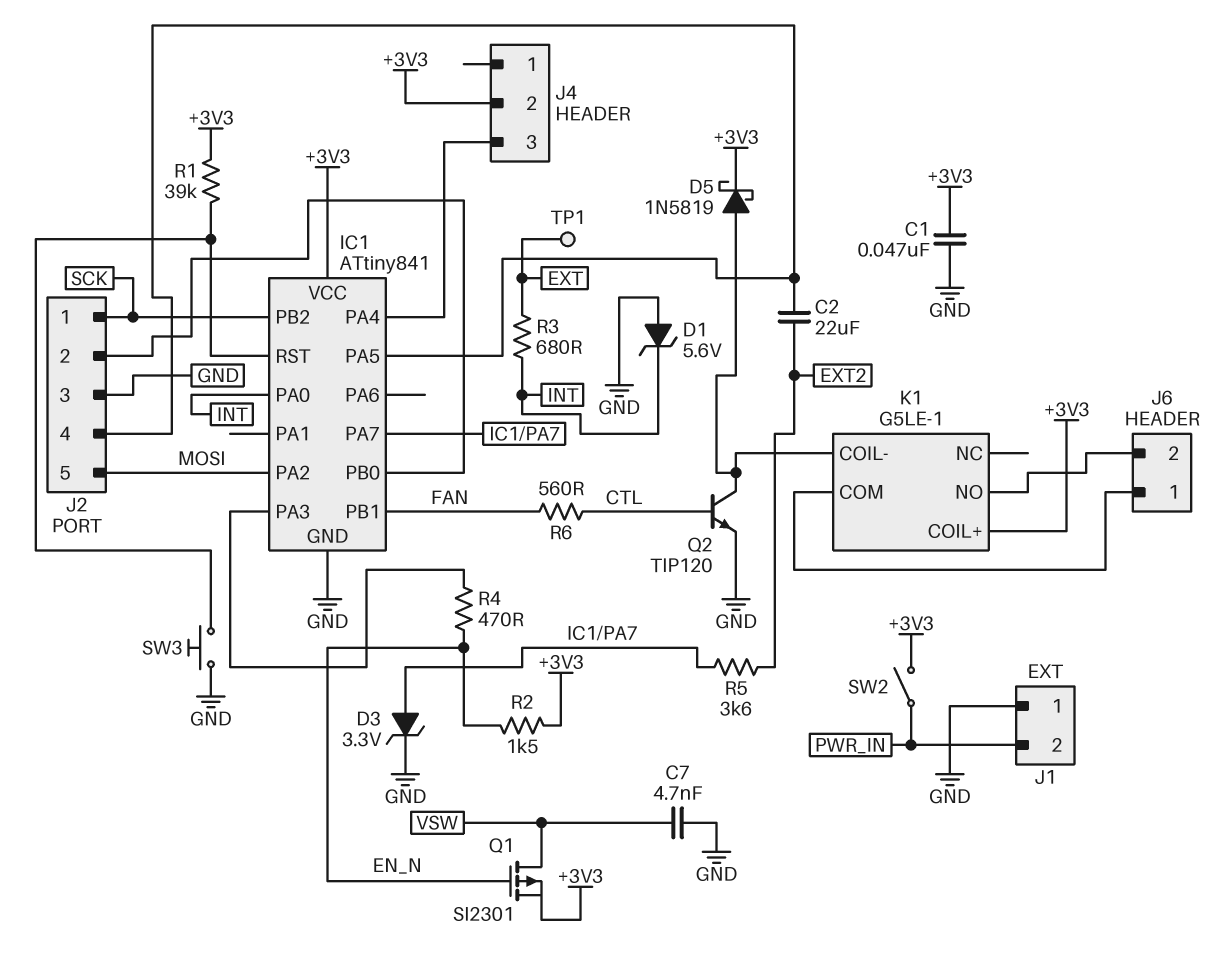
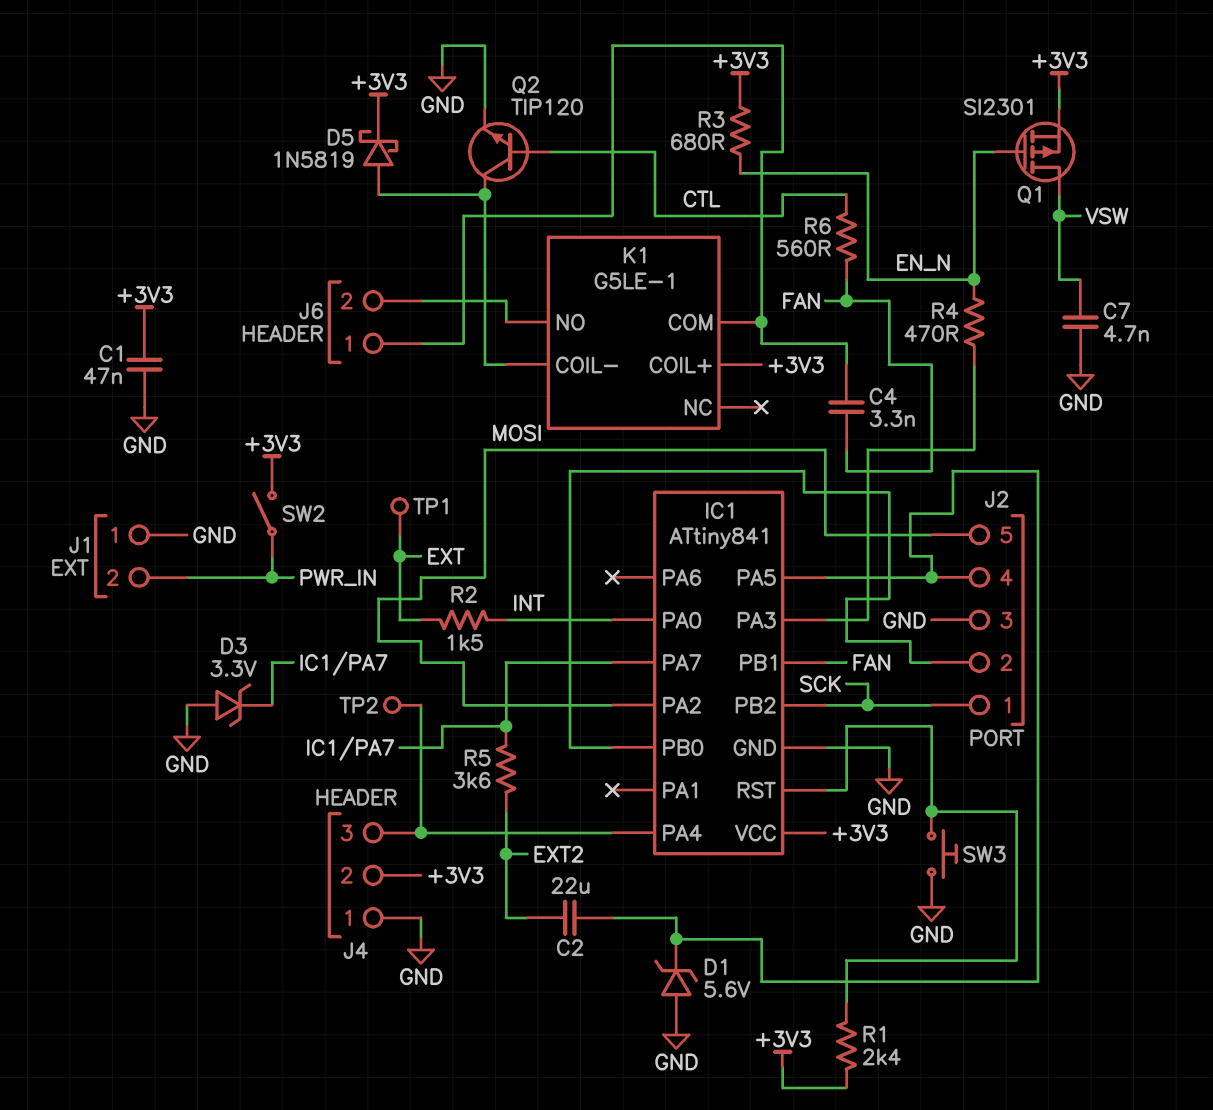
C4: none -> 3.3nF (FAN, J6/1)
D1: zener 5.6V (A GND, K INT) -> zener 5.6V (A GND, K IC1/PA5)
D3: zener 3.3V (A IC1/PA7, K GND) -> zener 3.3V (A GND, K IC1/PA7)
J4 pin 1: none -> GND
R1: 39k (+3V3, IC1/RST) -> 2.4k (+3V3, IC1/RST)
R2: 1.5k (+3V3, EN_N) -> 1.5k (EXT, INT)
R3: 680 (EXT, INT) -> 680 (+3V3, EN_N)
TP2: none -> test point (IC1/PA4)

